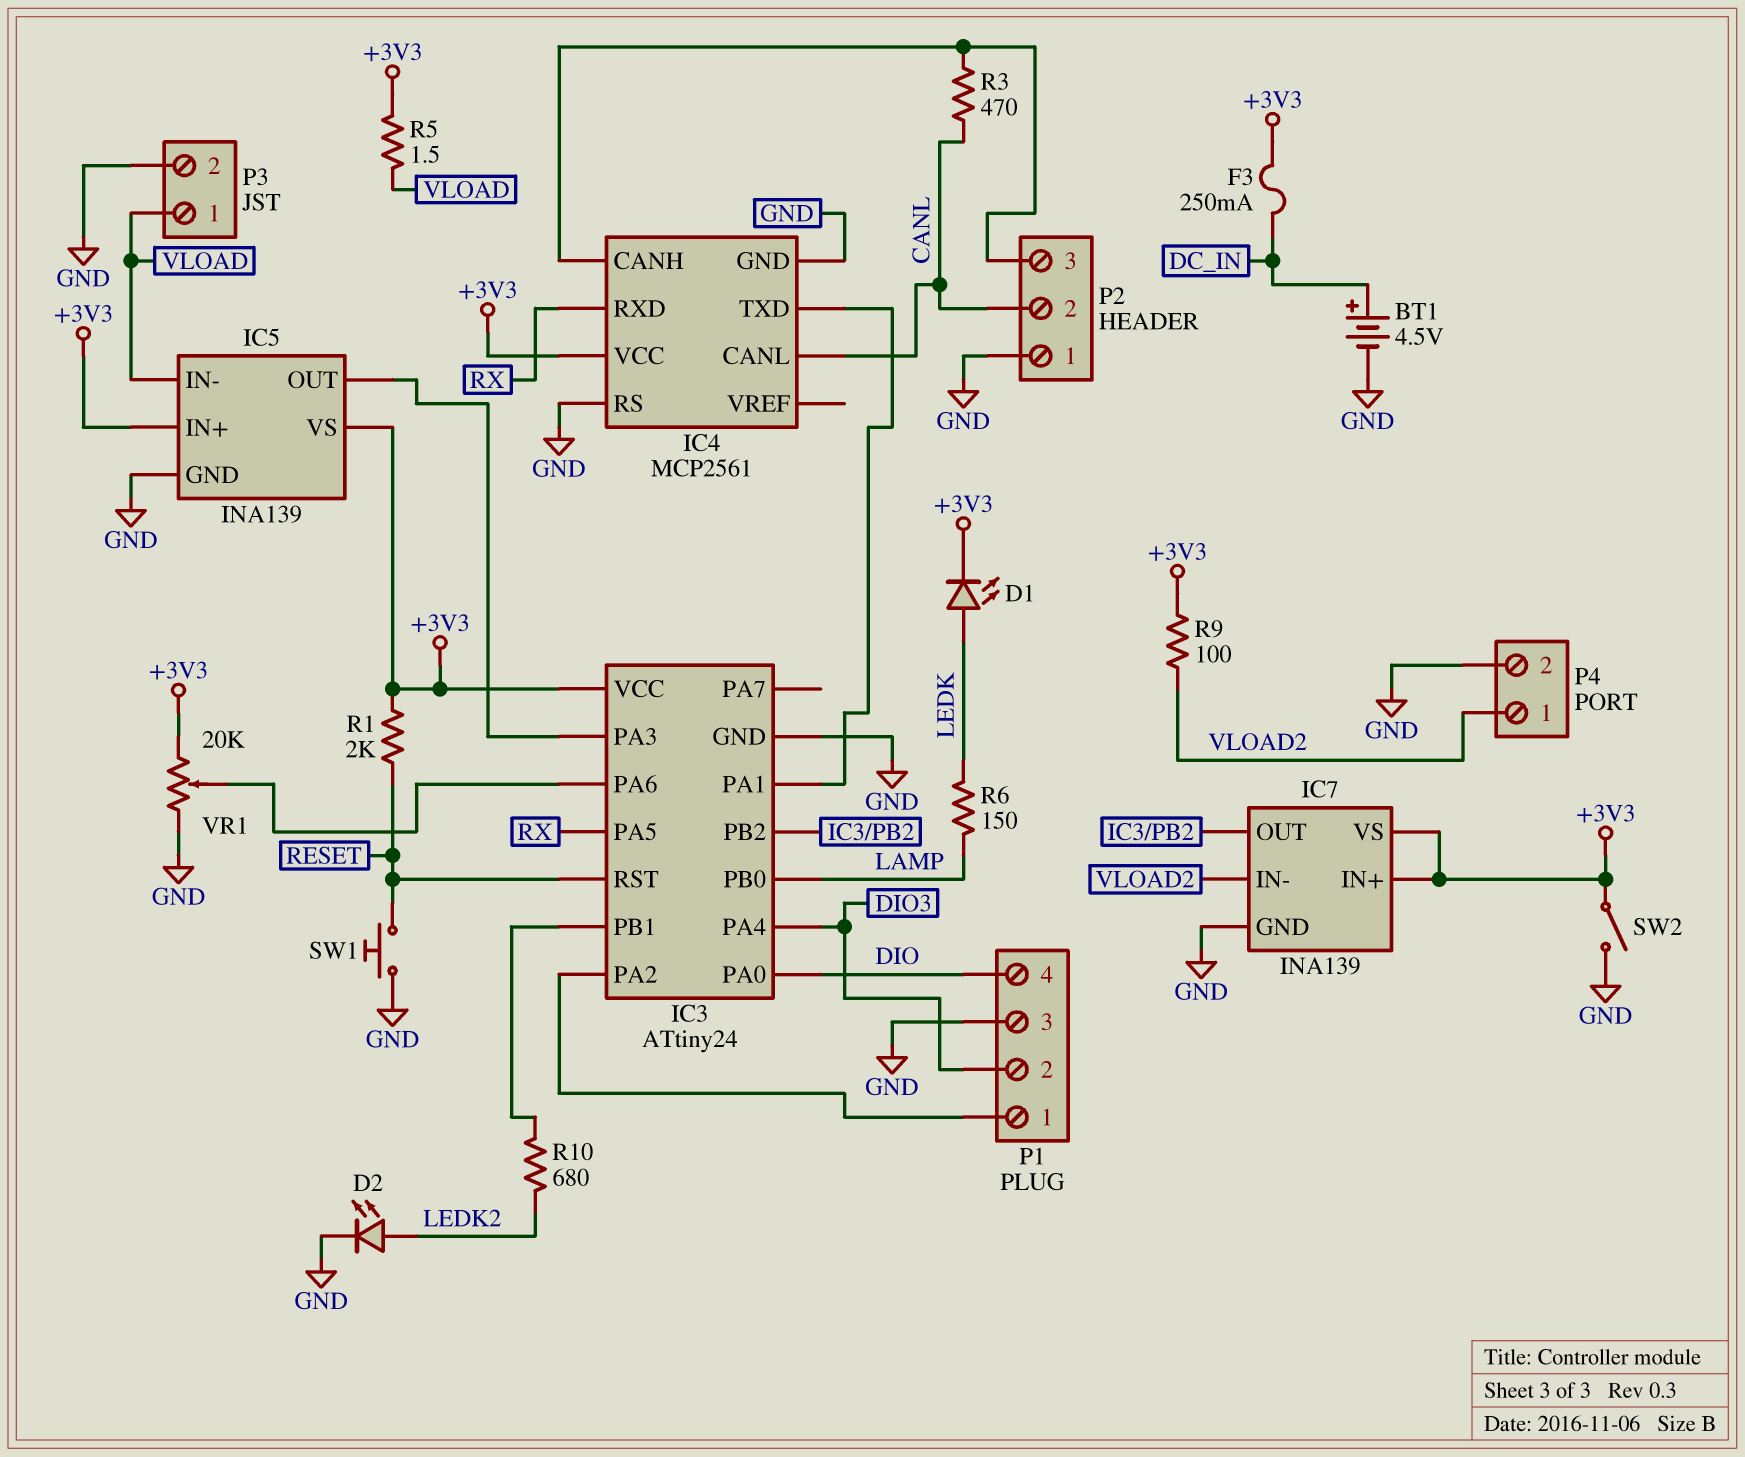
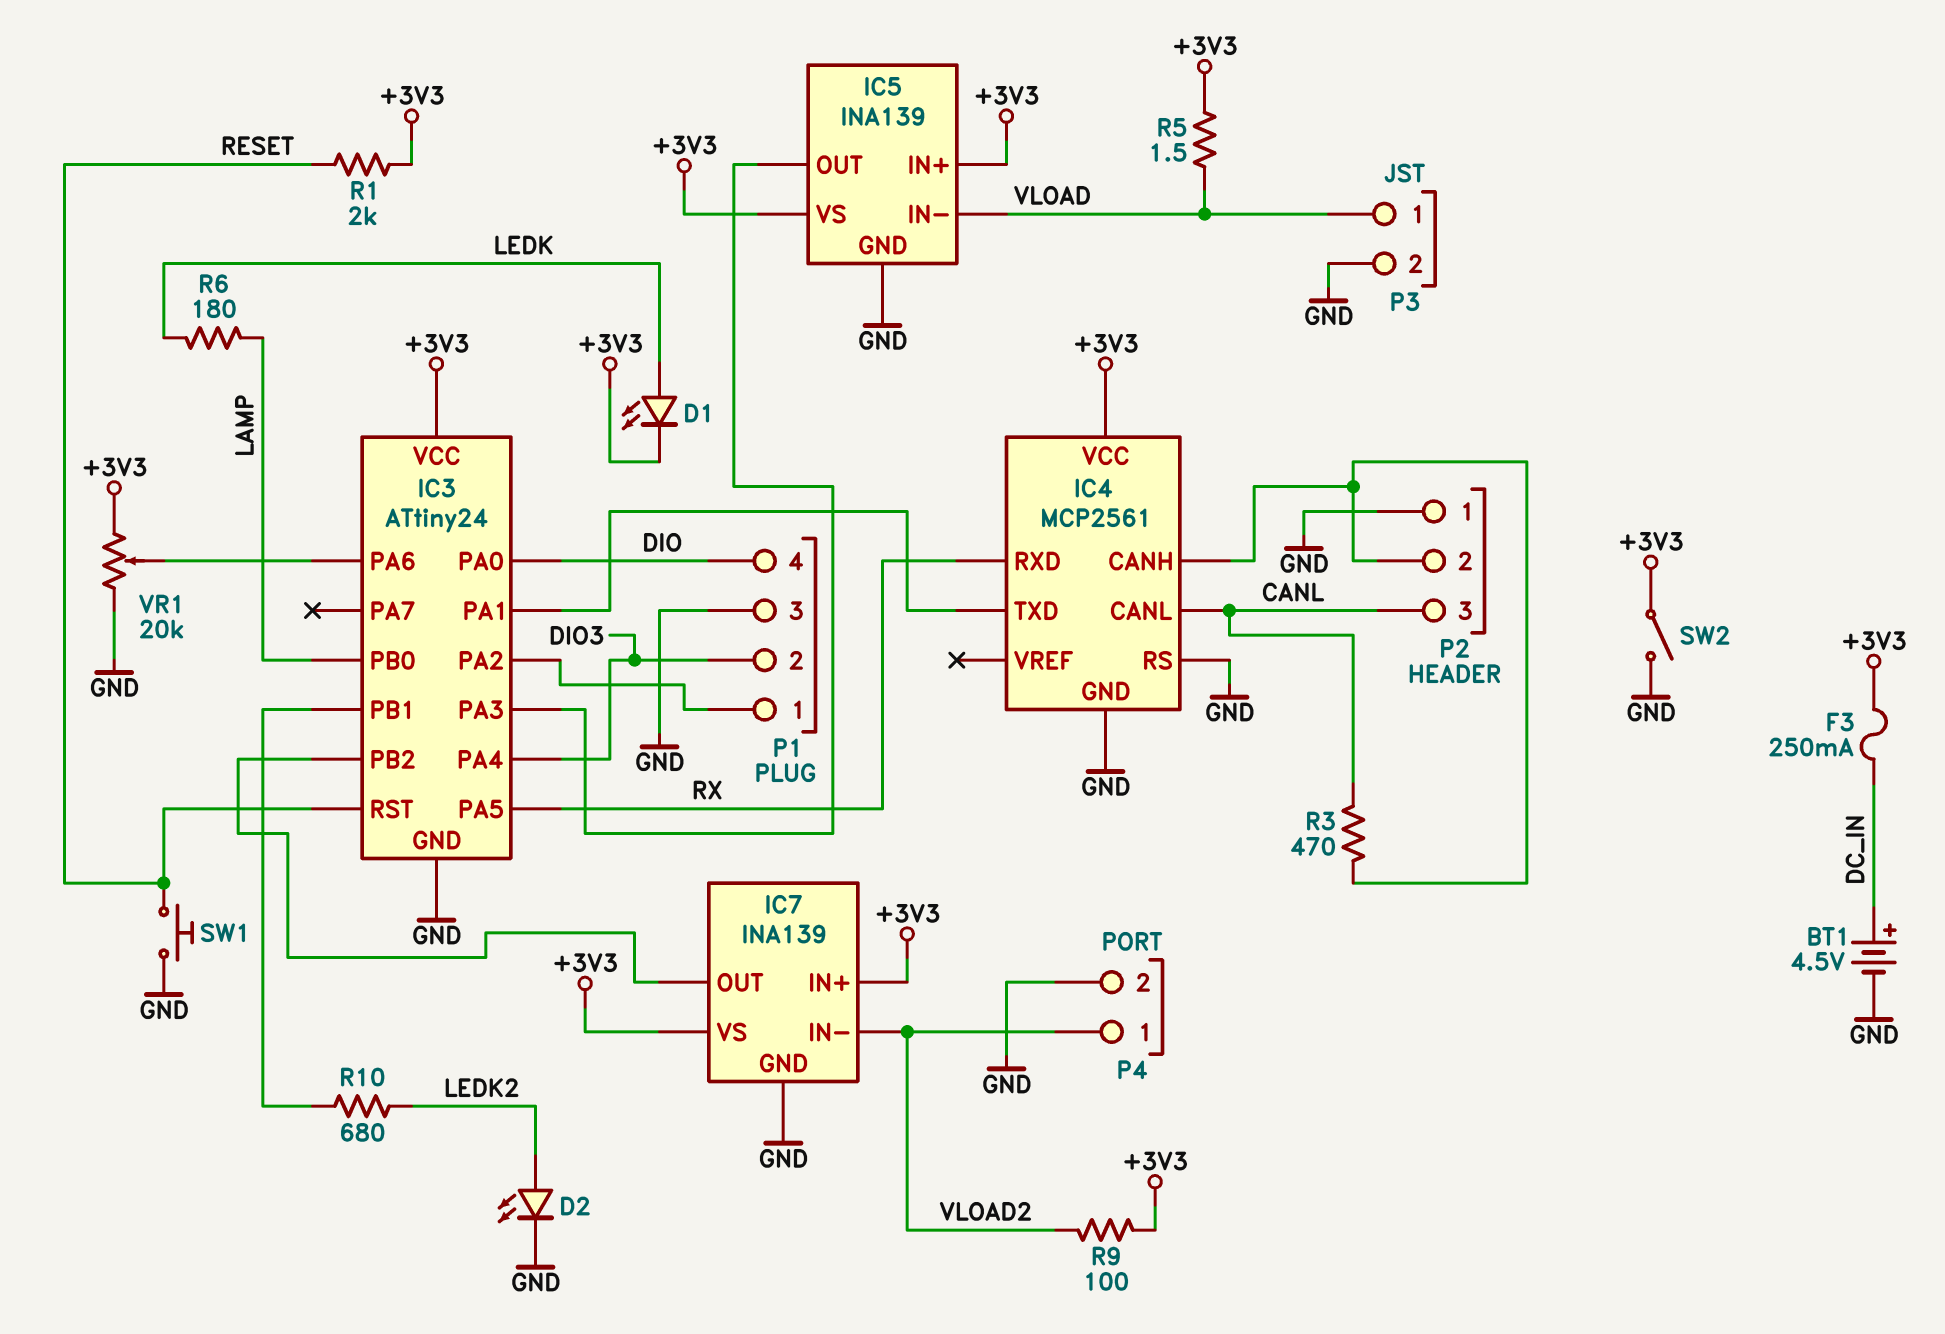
P2 pin 2: CANL -> IC4/CANH
P2 pin 3: IC4/CANH -> CANL
R6: 150 (LAMP, LEDK) -> 180 (LAMP, LEDK)

